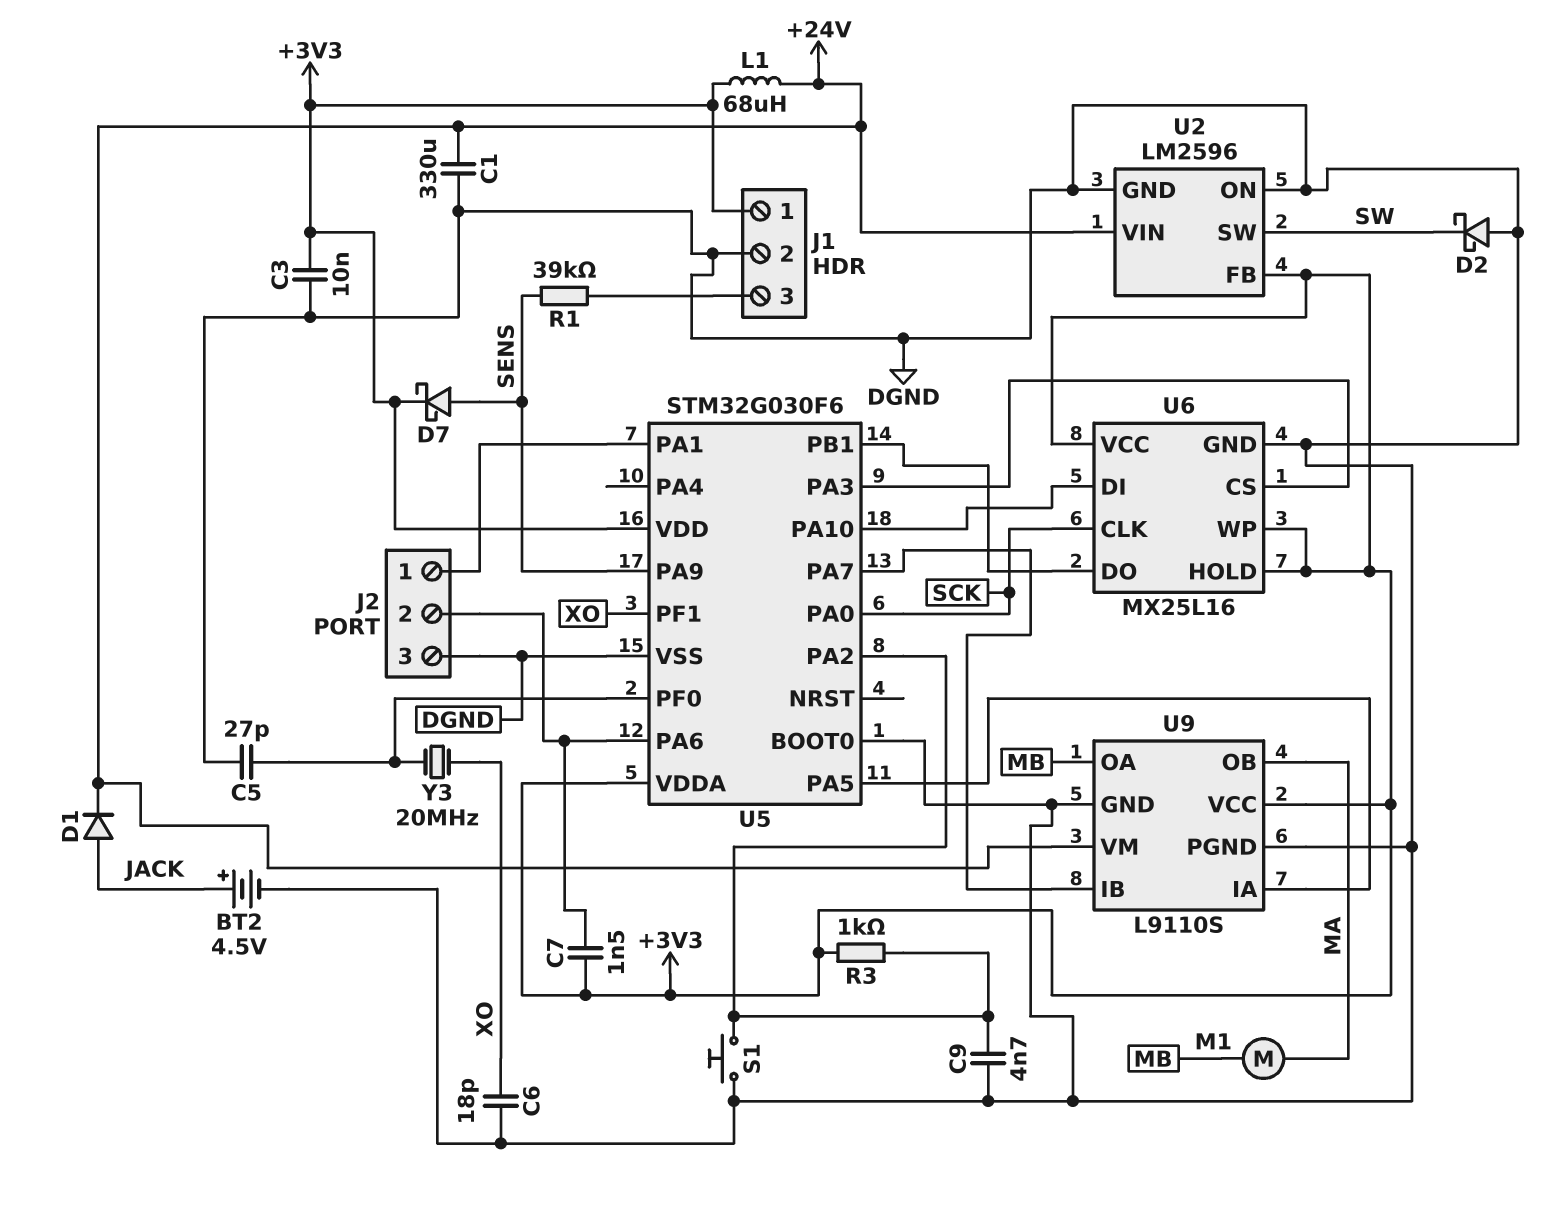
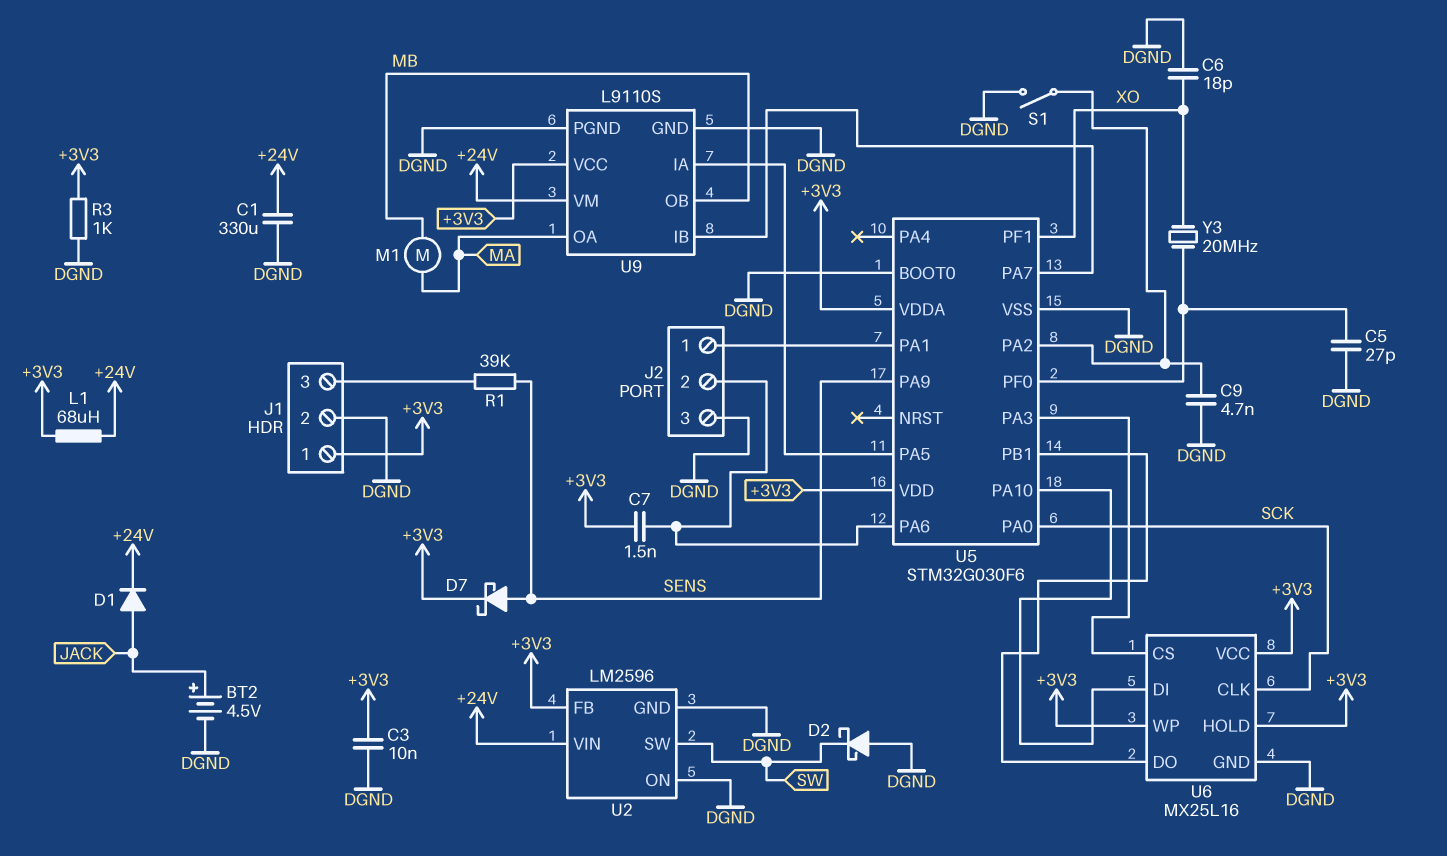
R3: 1k (+3V3, U5/PA2) -> 1k (+3V3, DGND)
S1: button (DGND, U5/PA2) -> switch (DGND, U5/PA2)
U9 pin OA: MB -> MA
U9 pin OB: MA -> MB

